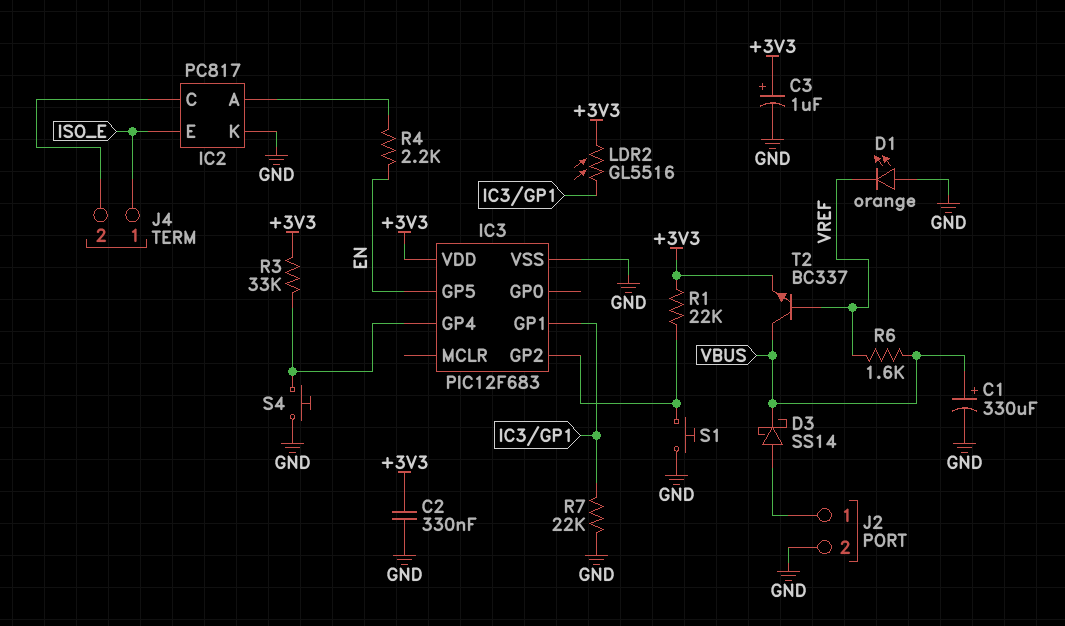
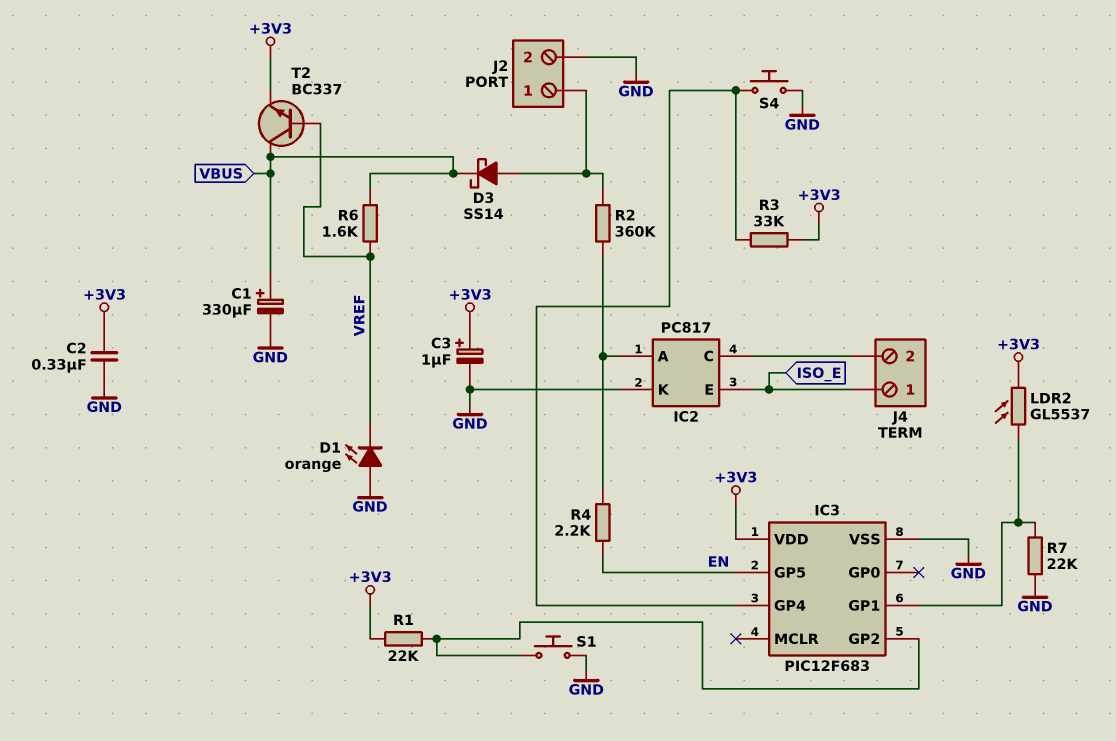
LDR2: GL5516 (+3V3, IC3/GP1) -> GL5537 (+3V3, IC3/GP1)
R2: none -> 360k (IC2/A, J2/1)

